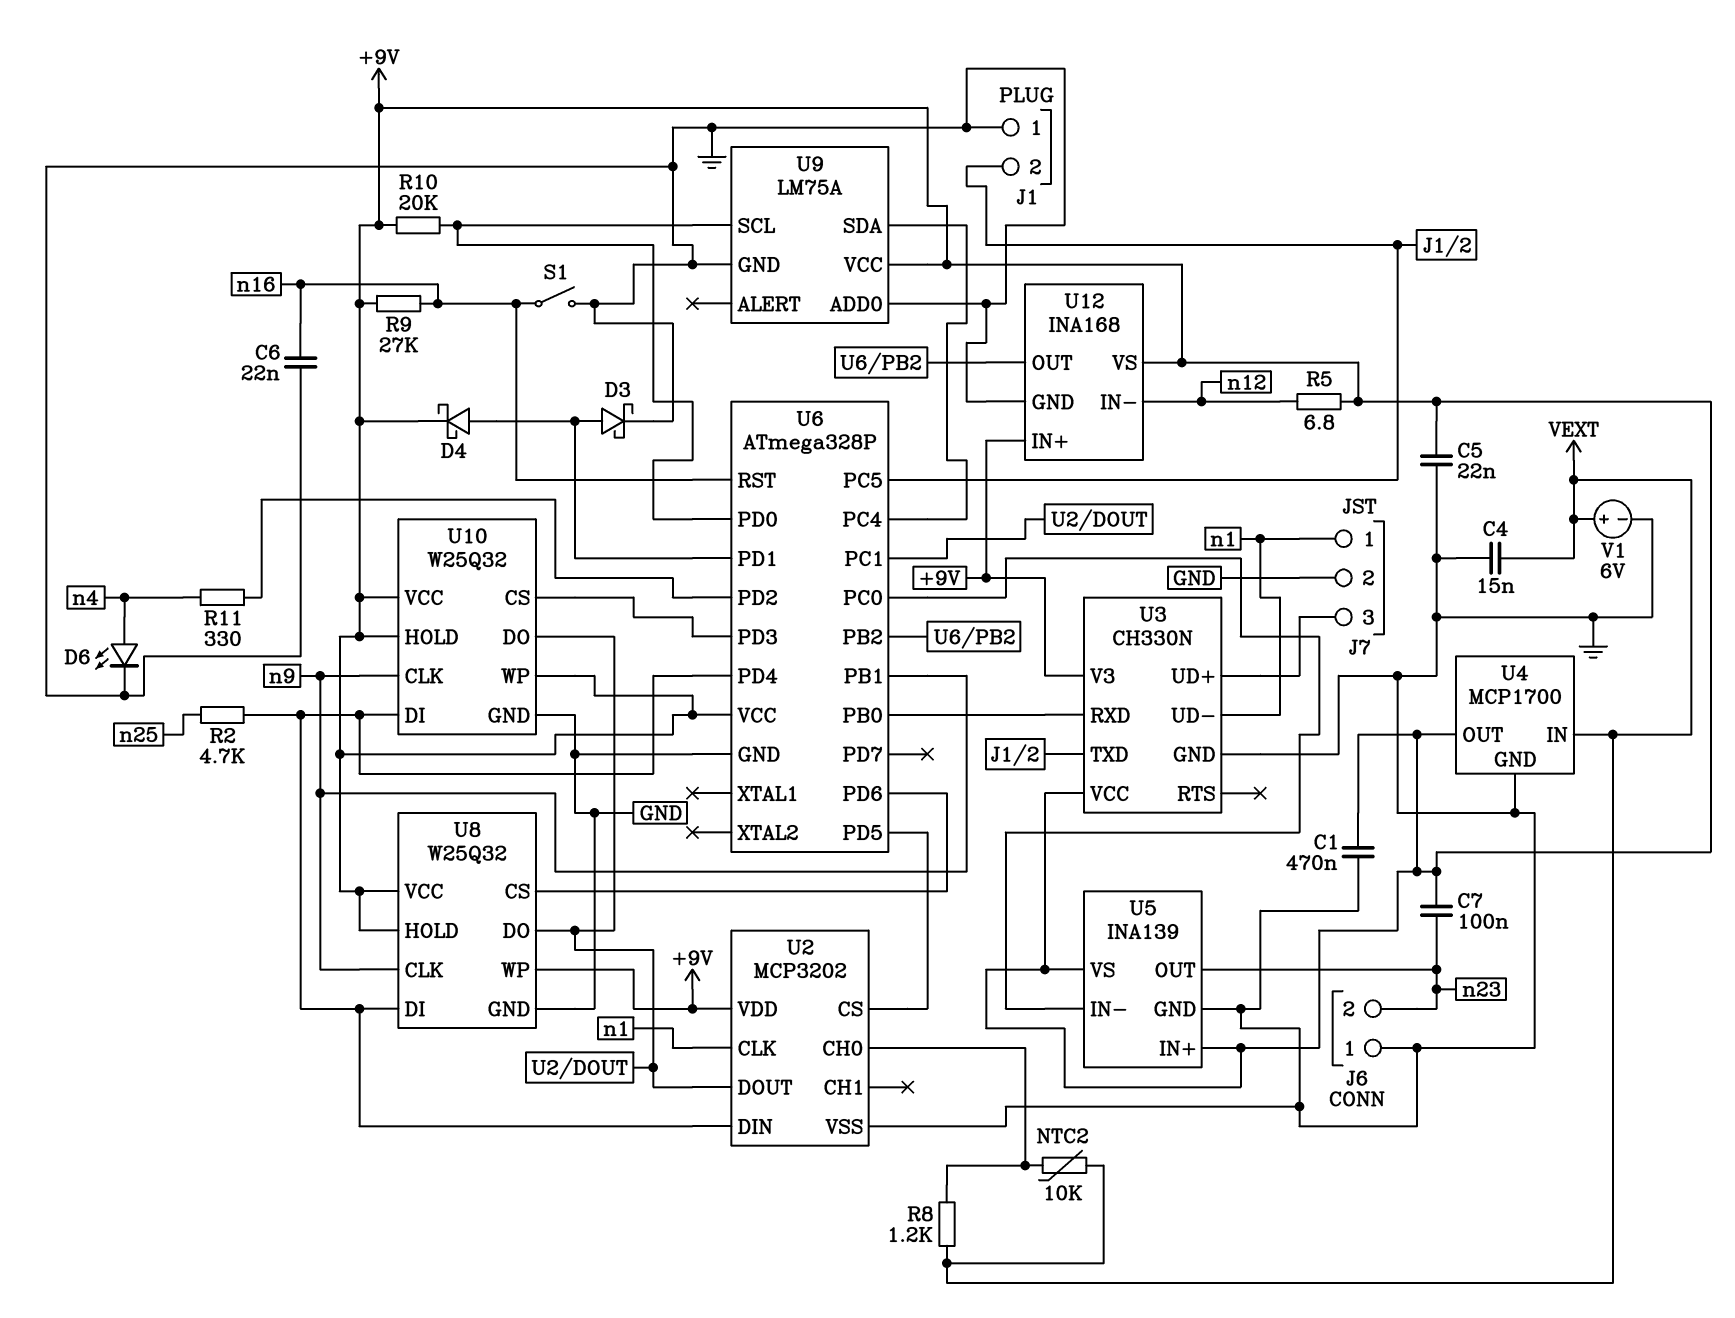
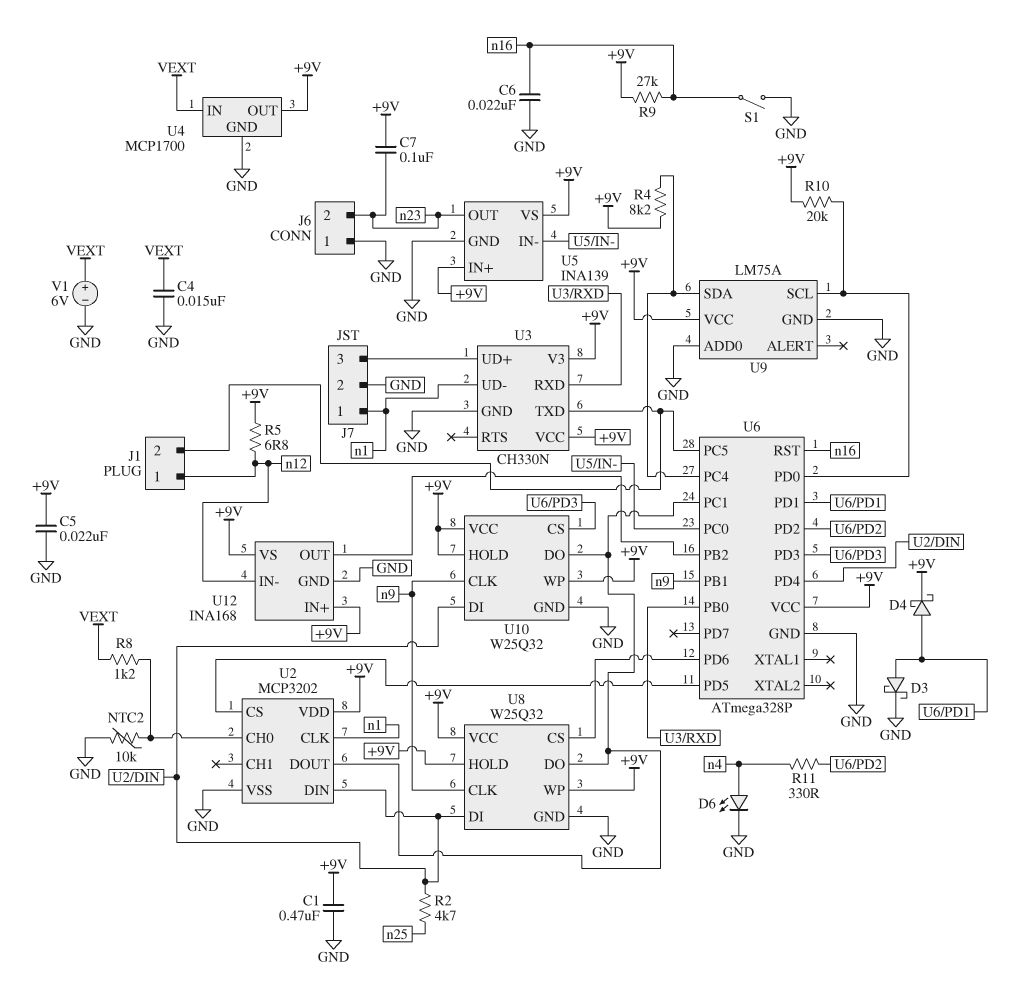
J1 pin 1: GND -> n12
NTC2: 10k (U2/CH0, VEXT) -> 10k (GND, U2/CH0)
R4: none -> 8.2k (+9V, U6/PC4)

